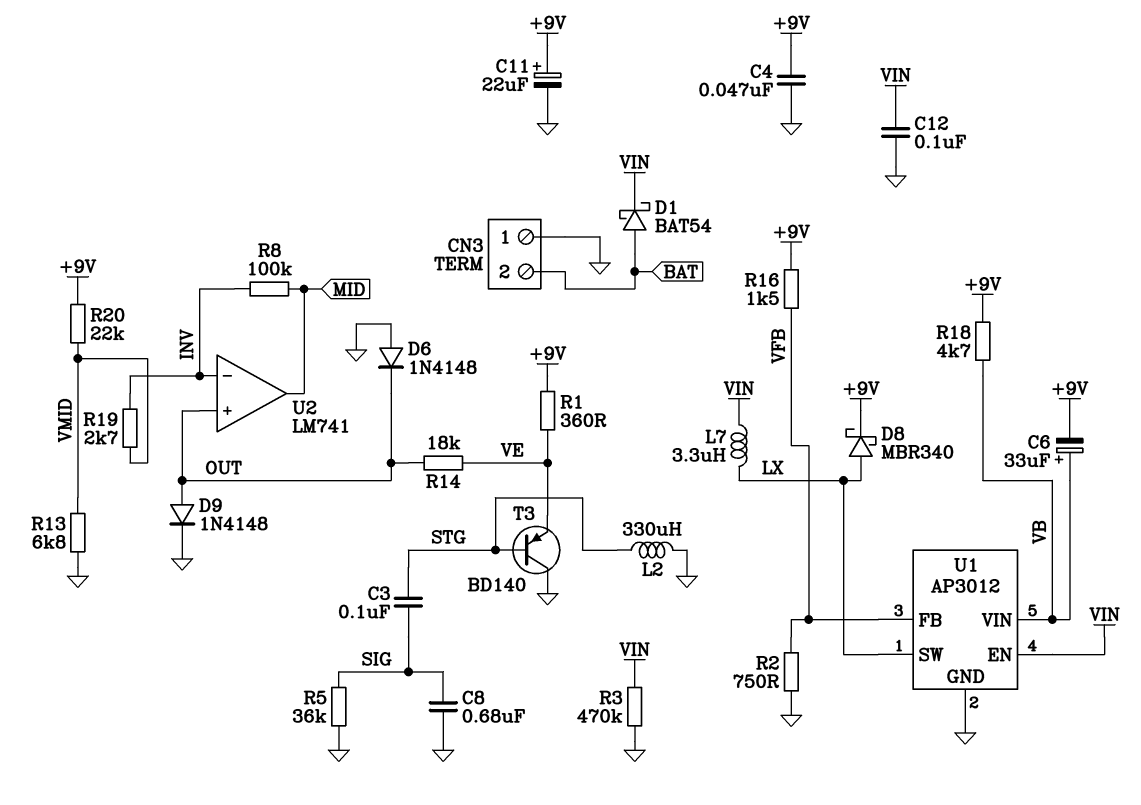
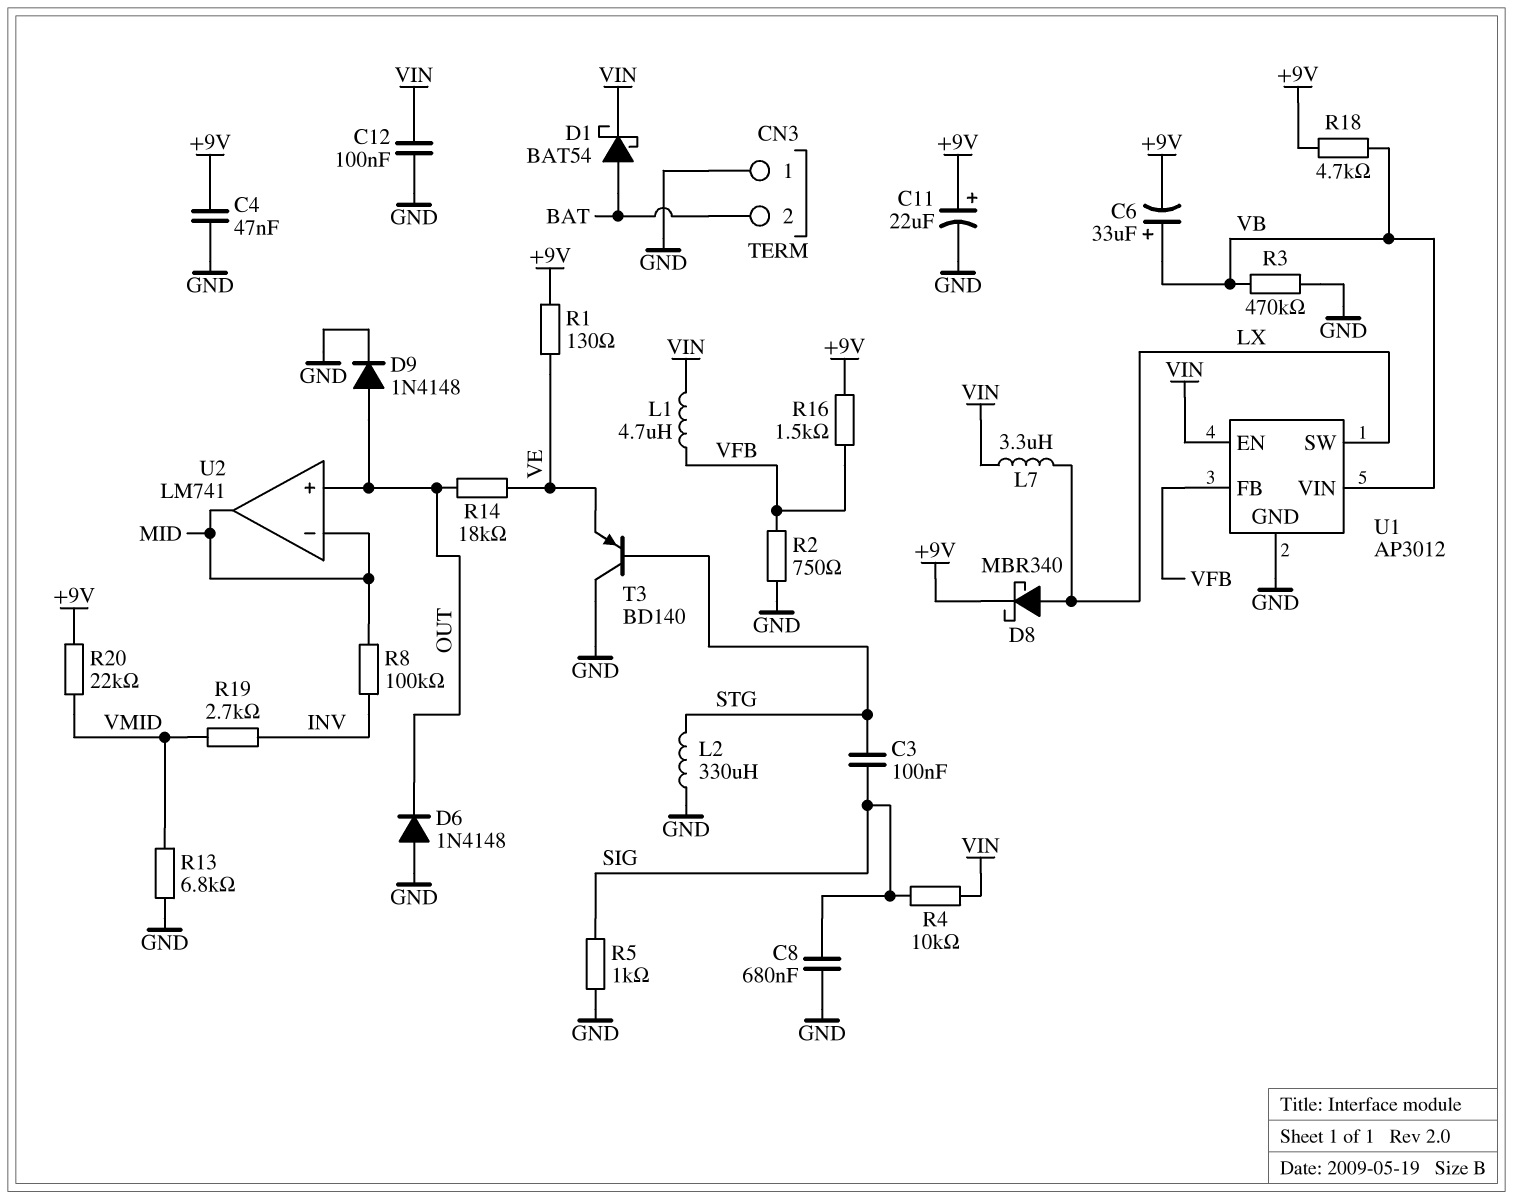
L1: none -> 4.7uH (VFB, VIN)
R1: 360 (+9V, VE) -> 130 (+9V, VE)
R3: 470k (GND, VIN) -> 470k (GND, VB)
R4: none -> 10k (SIG, VIN)
R5: 36k (GND, SIG) -> 1k (GND, SIG)
U2 pin in-: INV -> MID

